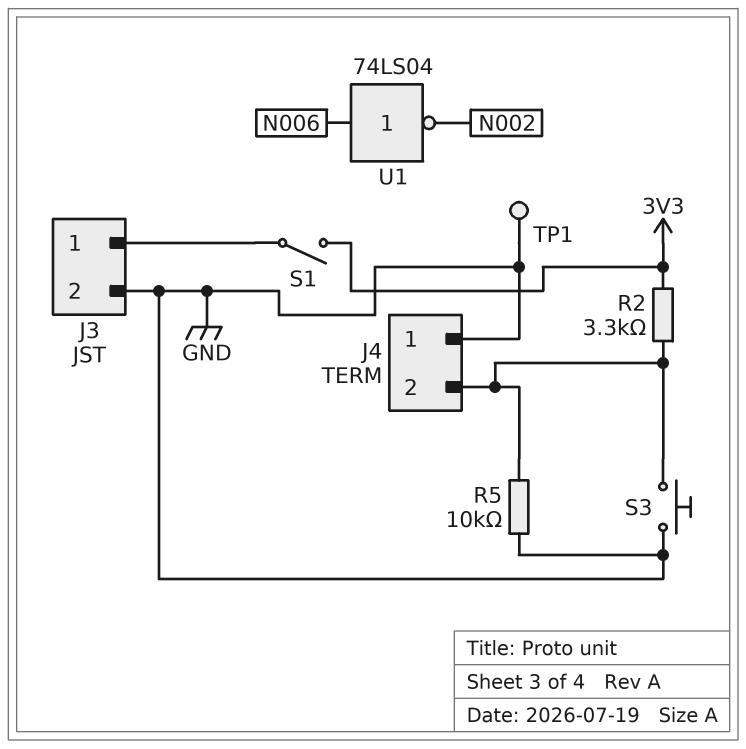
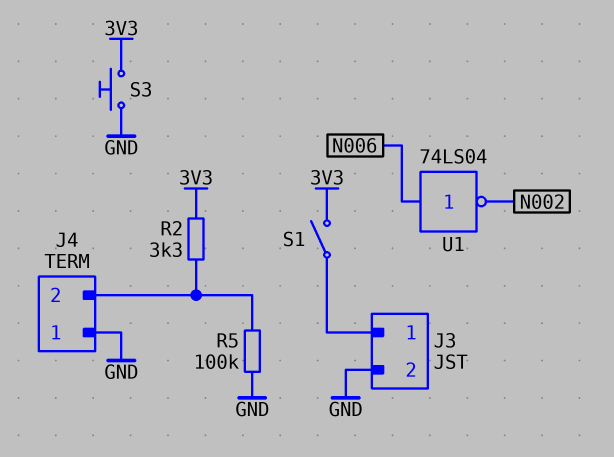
R5: 10k (GND, J4/2) -> 100k (GND, J4/2)
S3: button (GND, J4/2) -> button (3V3, GND)
TP1: test point (GND) -> none

